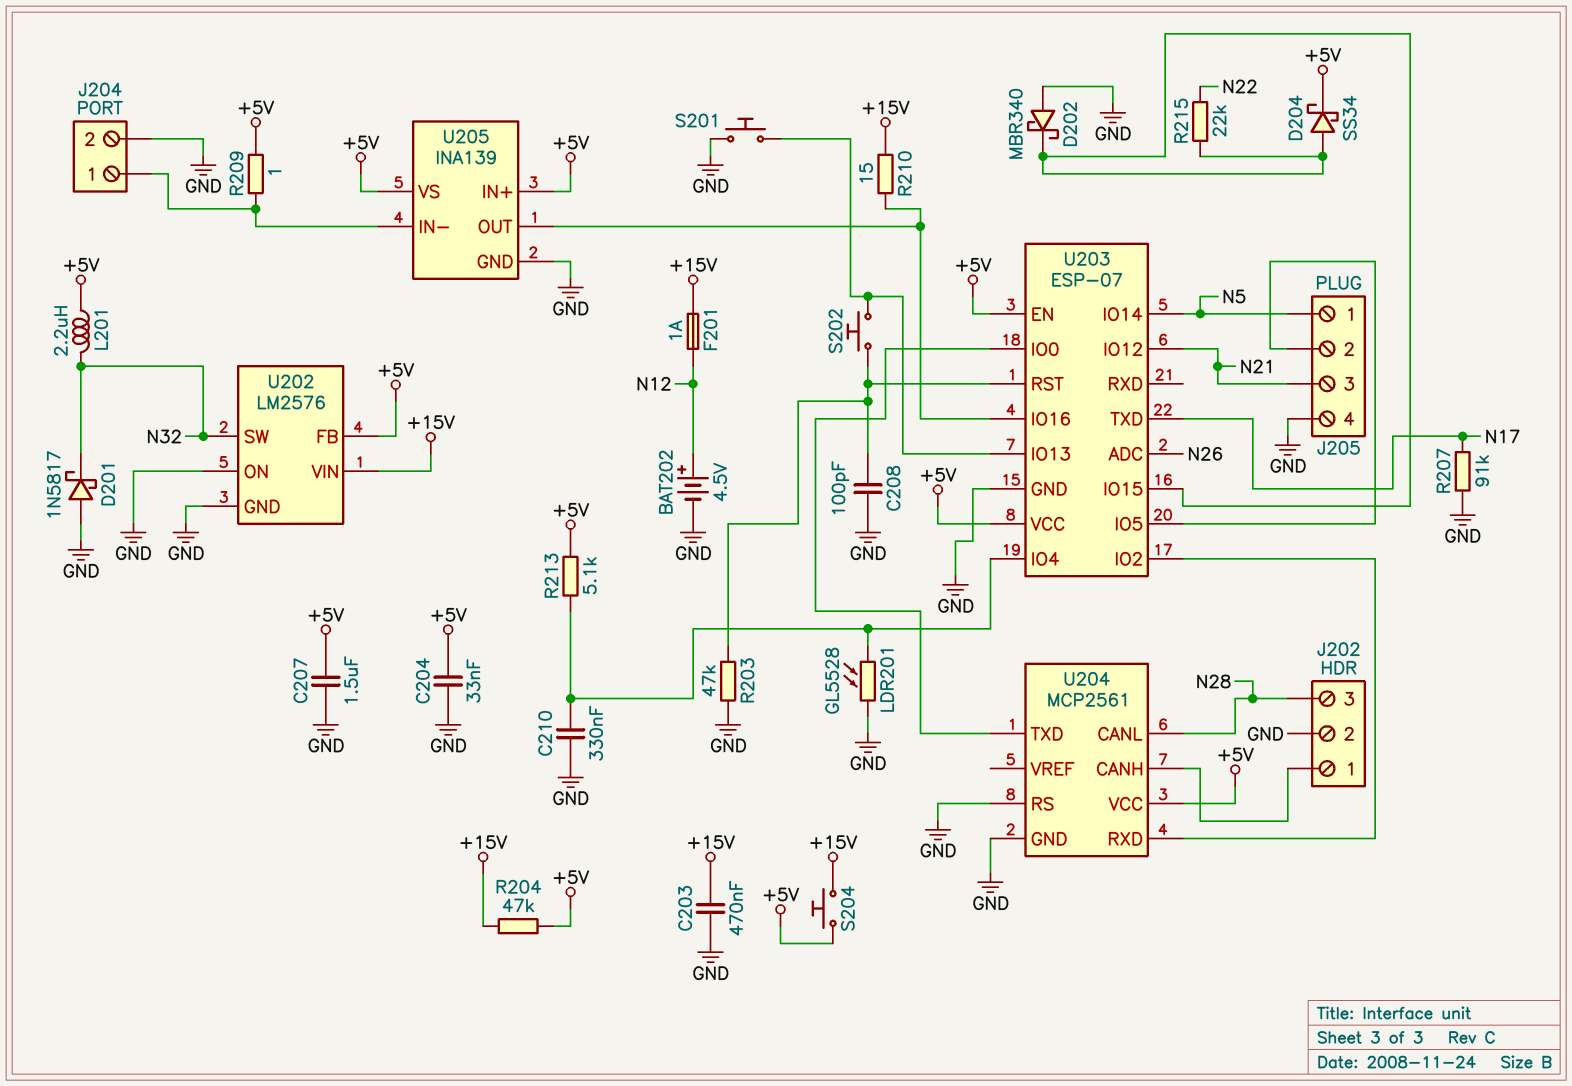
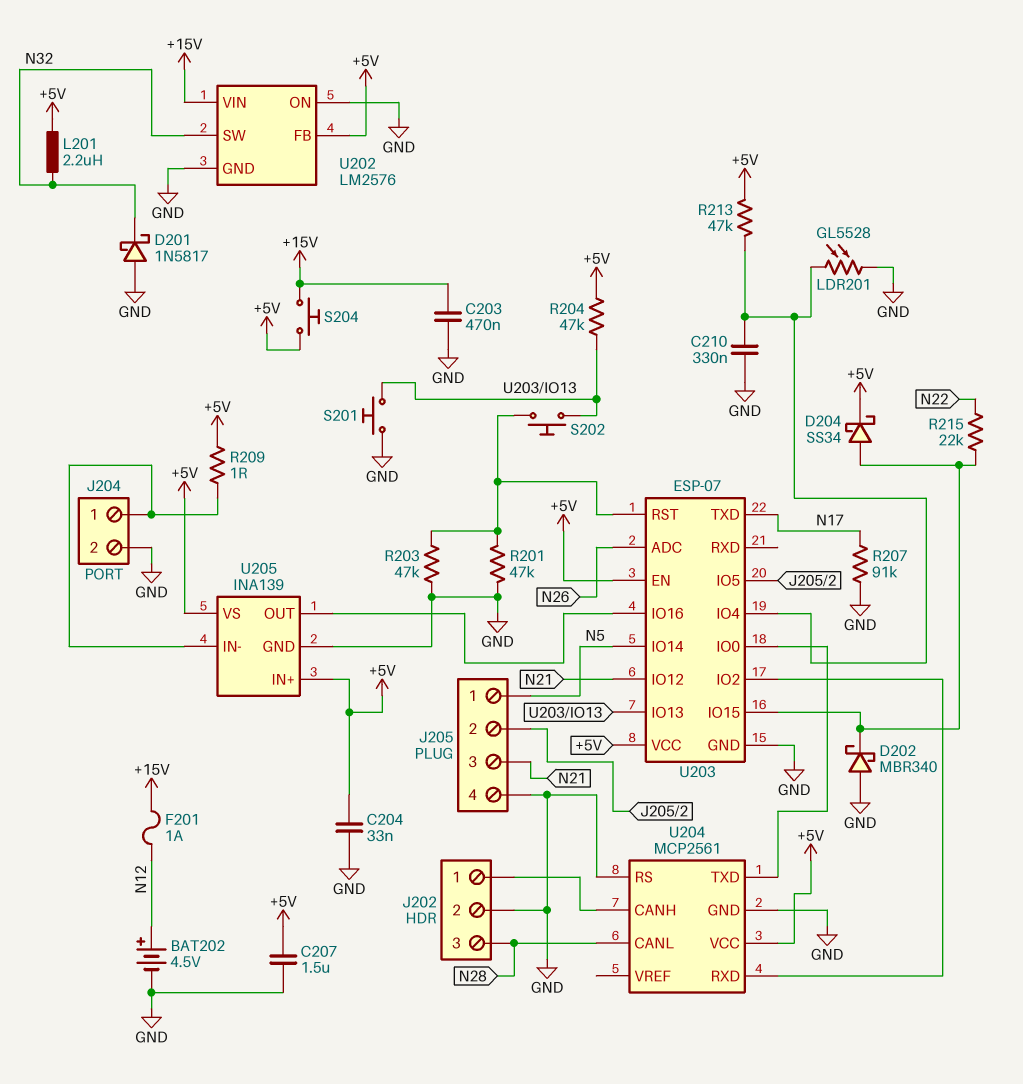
C208: 100pF (GND, U203/RST) -> none
R201: none -> 47k (GND, U203/RST)
R204: 47k (+5V, +15V) -> 47k (+5V, U203/IO13)
R210: 15 (+15V, U203/IO16) -> none
R213: 5.1k (+5V, U203/IO4) -> 47k (+5V, U203/IO4)

